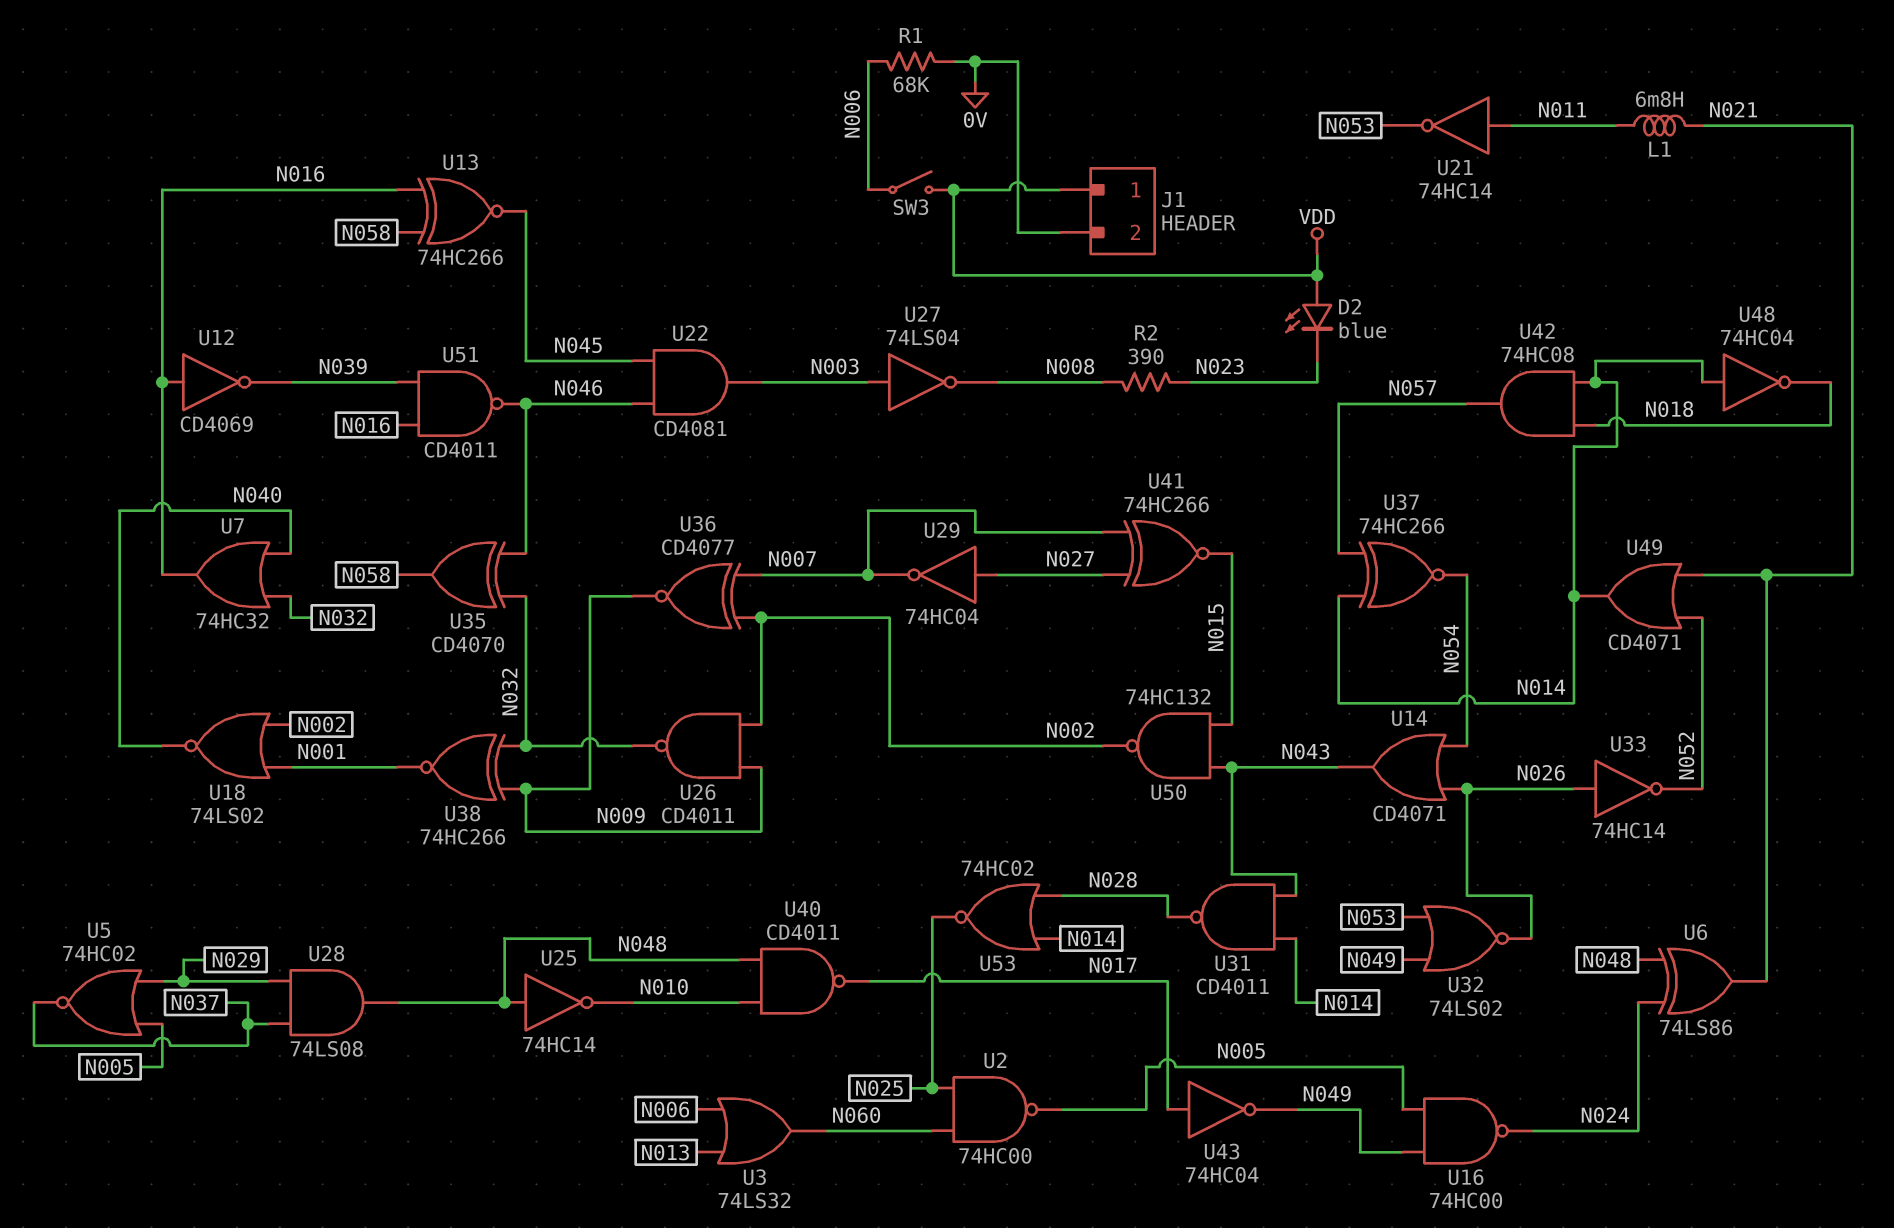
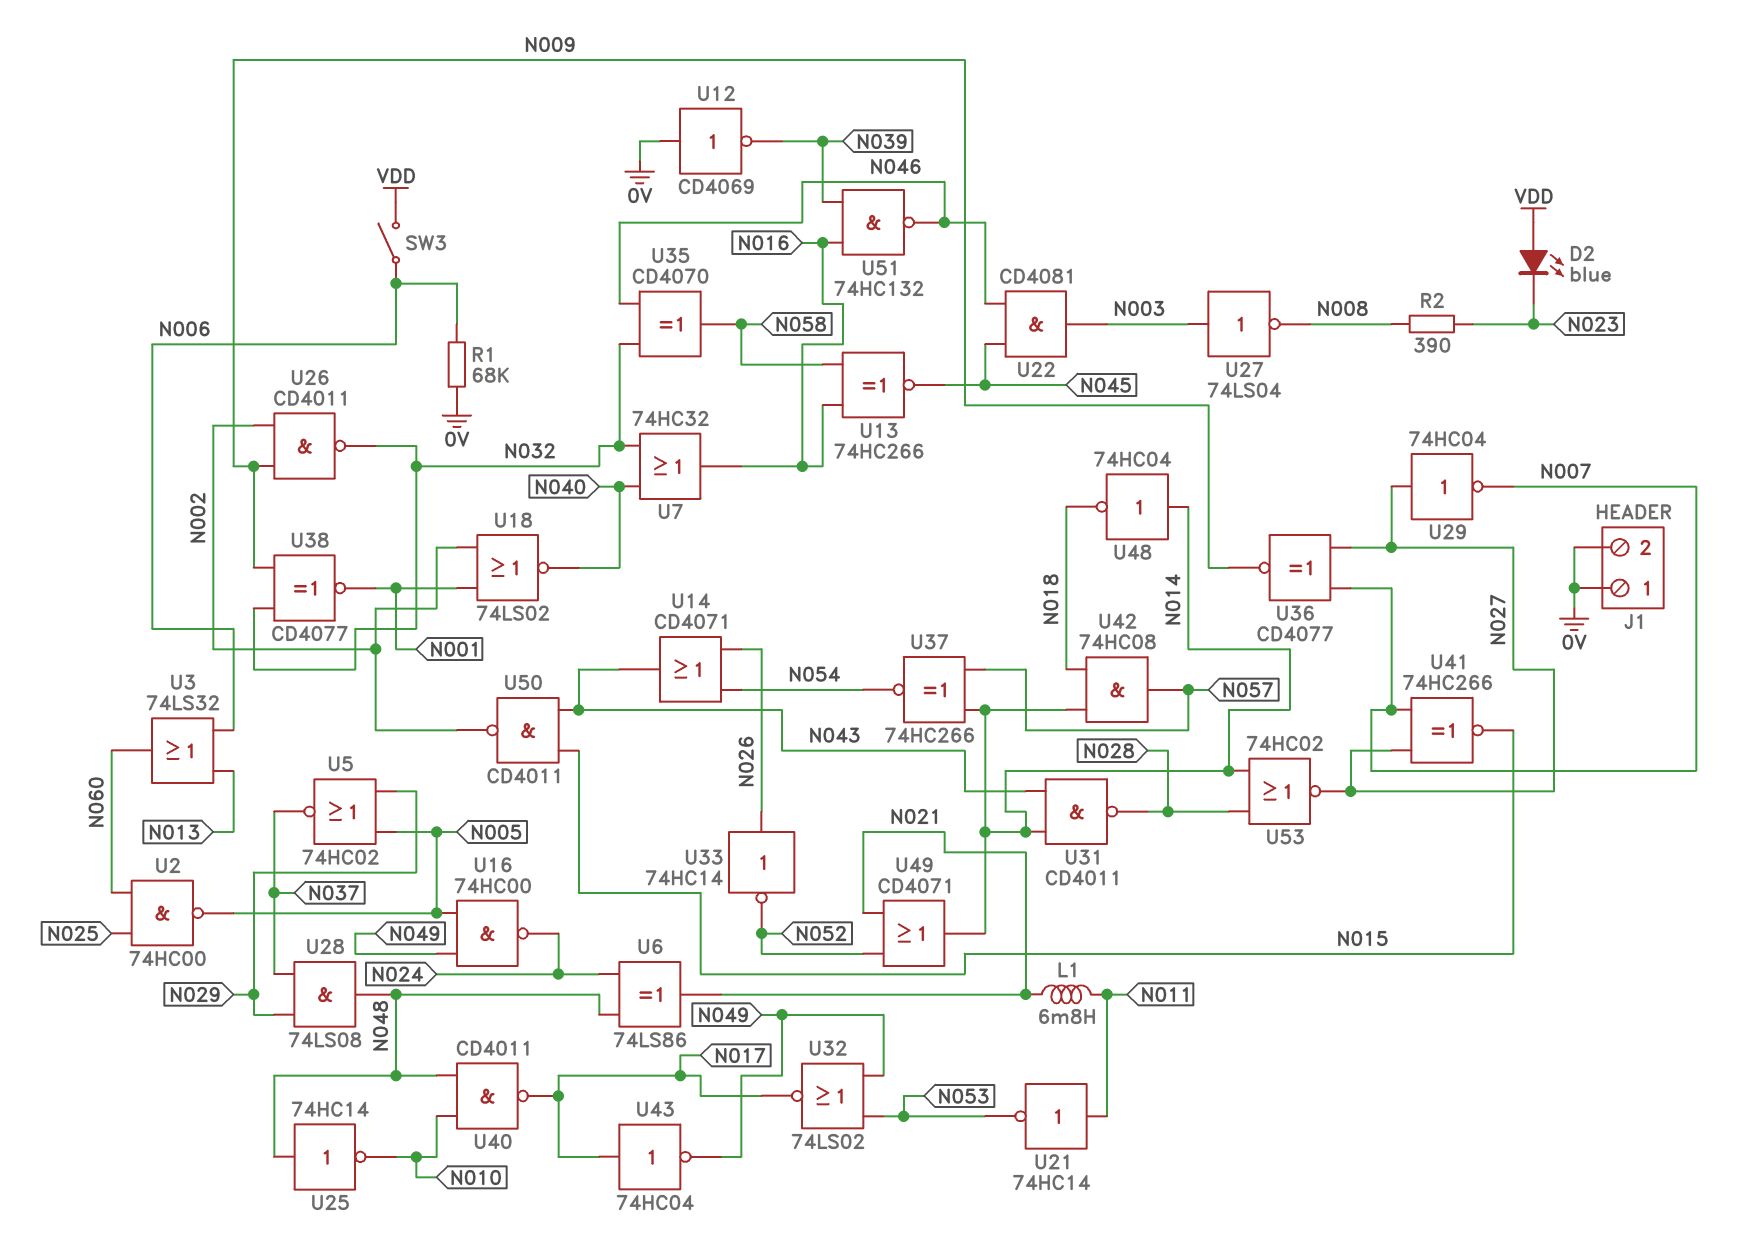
J1 pin 1: VDD -> 0V
U12: NOT CD4069 (in N016, out N039) -> NOT CD4069 (in 0V, out N039)
U32: NOR 74LS02 (in N049, in N053, out N026) -> NOR 74LS02 (in N049, in N053, out N017)
U36: XNOR CD4077 (in N002, in N007, out N009) -> XNOR CD4077 (in N007, in N027, out N009)
U38: XNOR 74HC266 (in N009, in N032, out N001) -> XNOR CD4077 (in N009, in N032, out N001)
U50: NAND 74HC132 (in N015, in N043, out N002) -> NAND CD4011 (in N015, in N043, out N002)
U51: NAND CD4011 (in N016, in N039, out N046) -> NAND 74HC132 (in N016, in N039, out N046)
U53: NOR 74HC02 (in N014, in N028, out N025) -> NOR 74HC02 (in N014, in N028, out N027)

